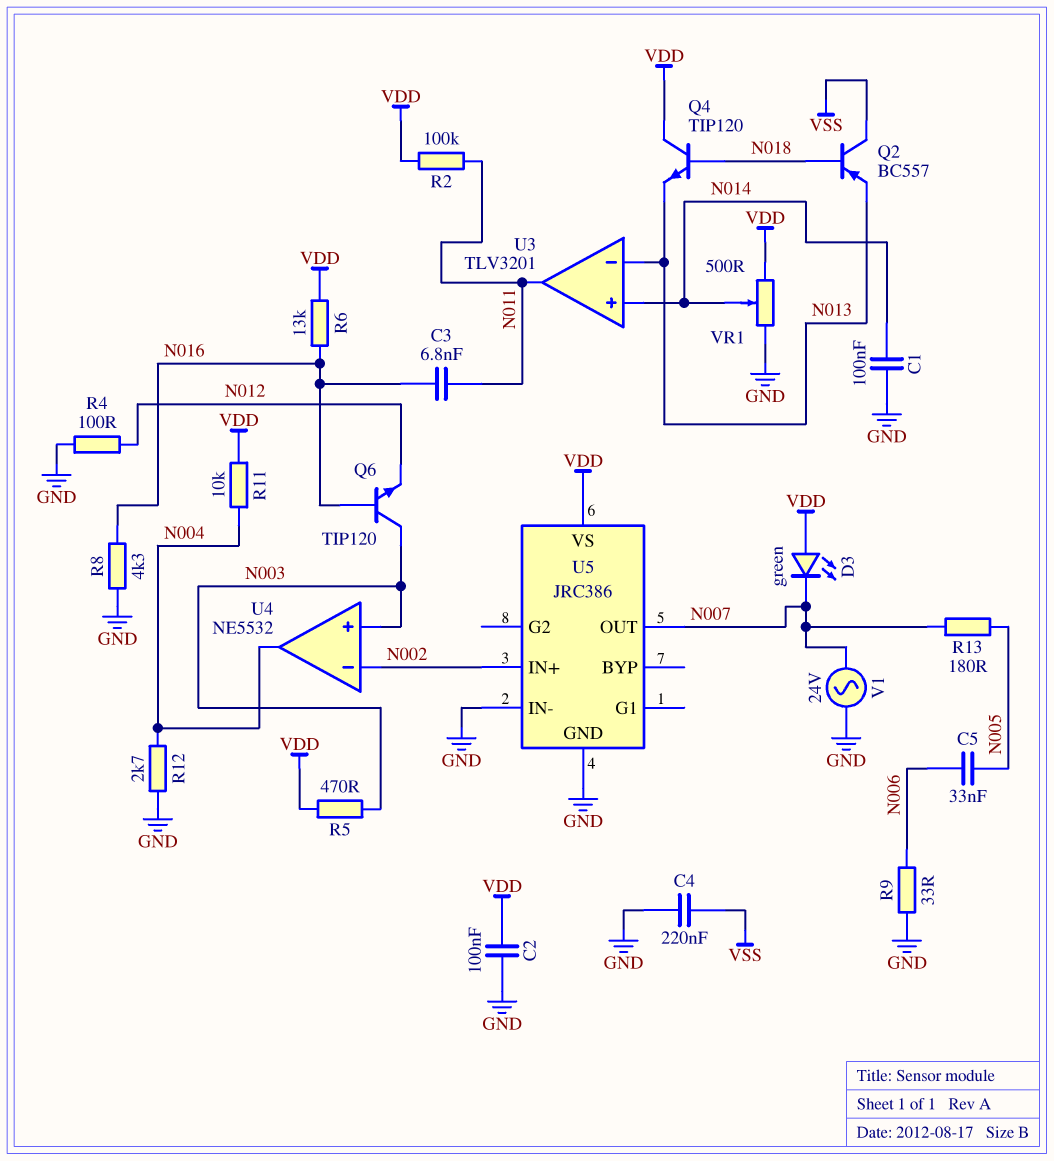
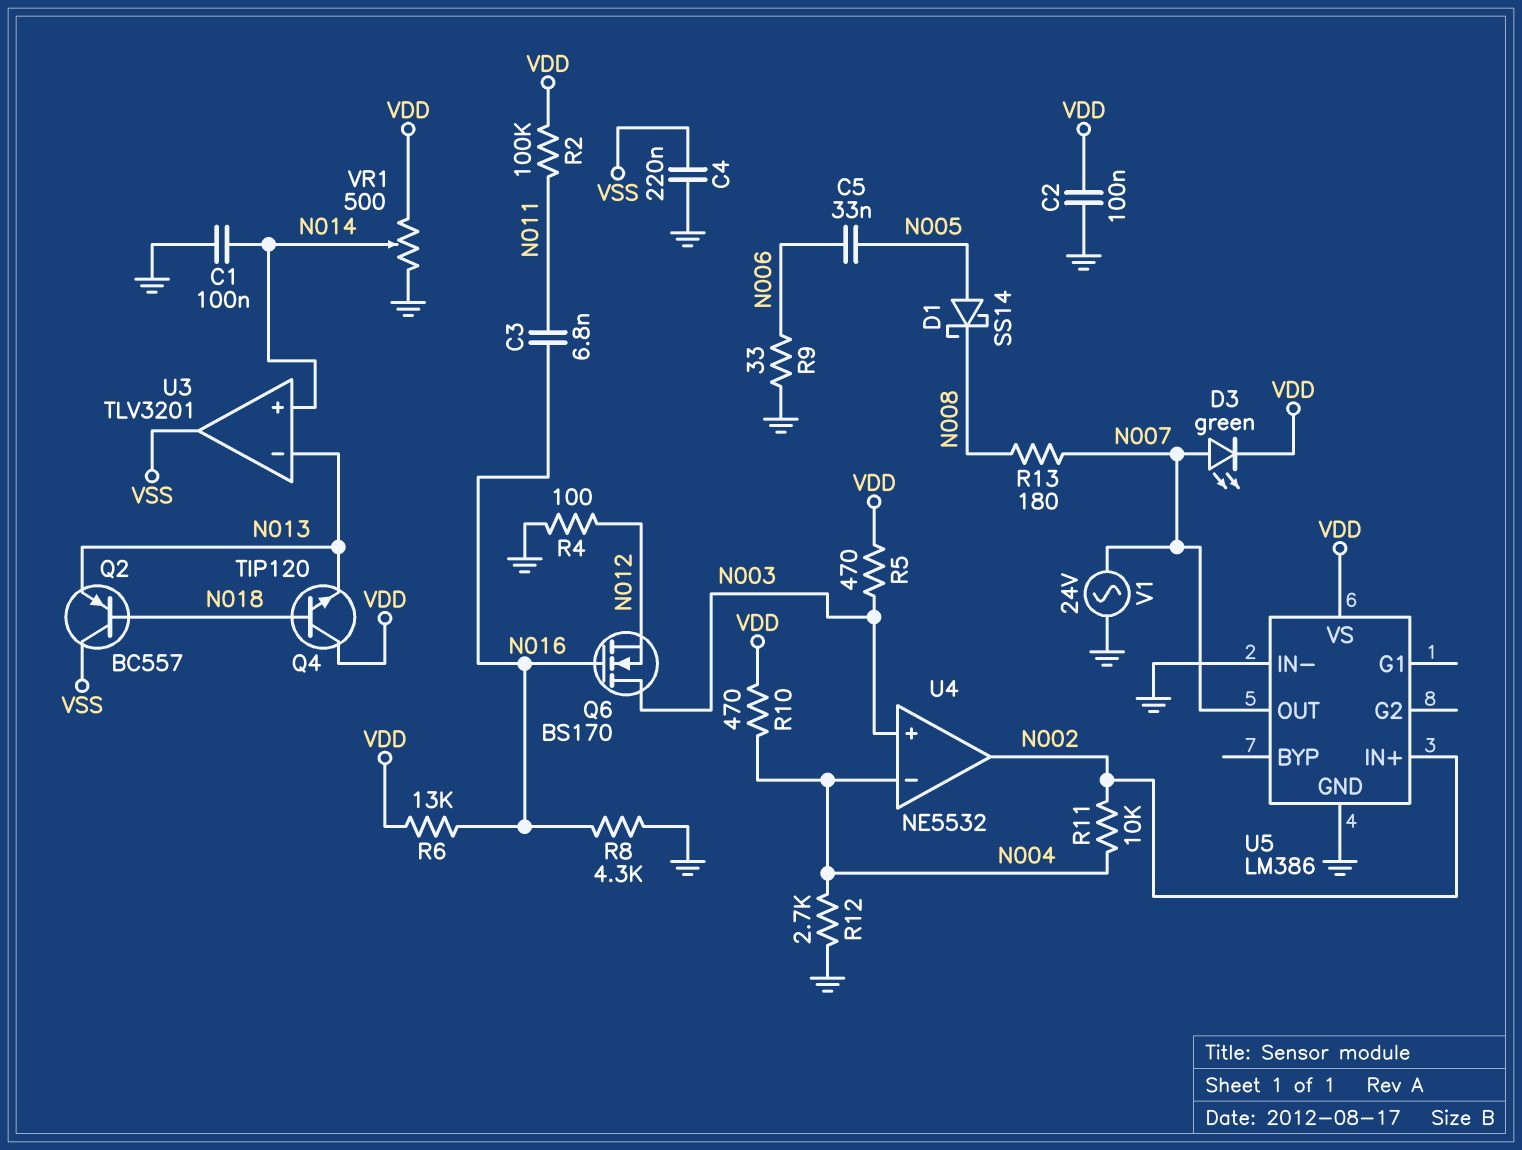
D1: none -> schottky SS14 (A N005, K N008)
D3: LED green (A VDD, K N007) -> LED green (A N007, K VDD)
Q6: NPN TIP120 (B N016, C N003, E N012) -> NMOS BS170 (G N016, D N003, S N012)
R10: none -> 470 (N004, VDD)
R11: 10k (N004, VDD) -> 10k (N002, N004)
R13: 180 (N005, N007) -> 180 (N007, N008)
U3 pin out: N011 -> VSS
U4 pin in-: N002 -> N004
U4 pin out: N004 -> N002
U5: JRC386 -> LM386

